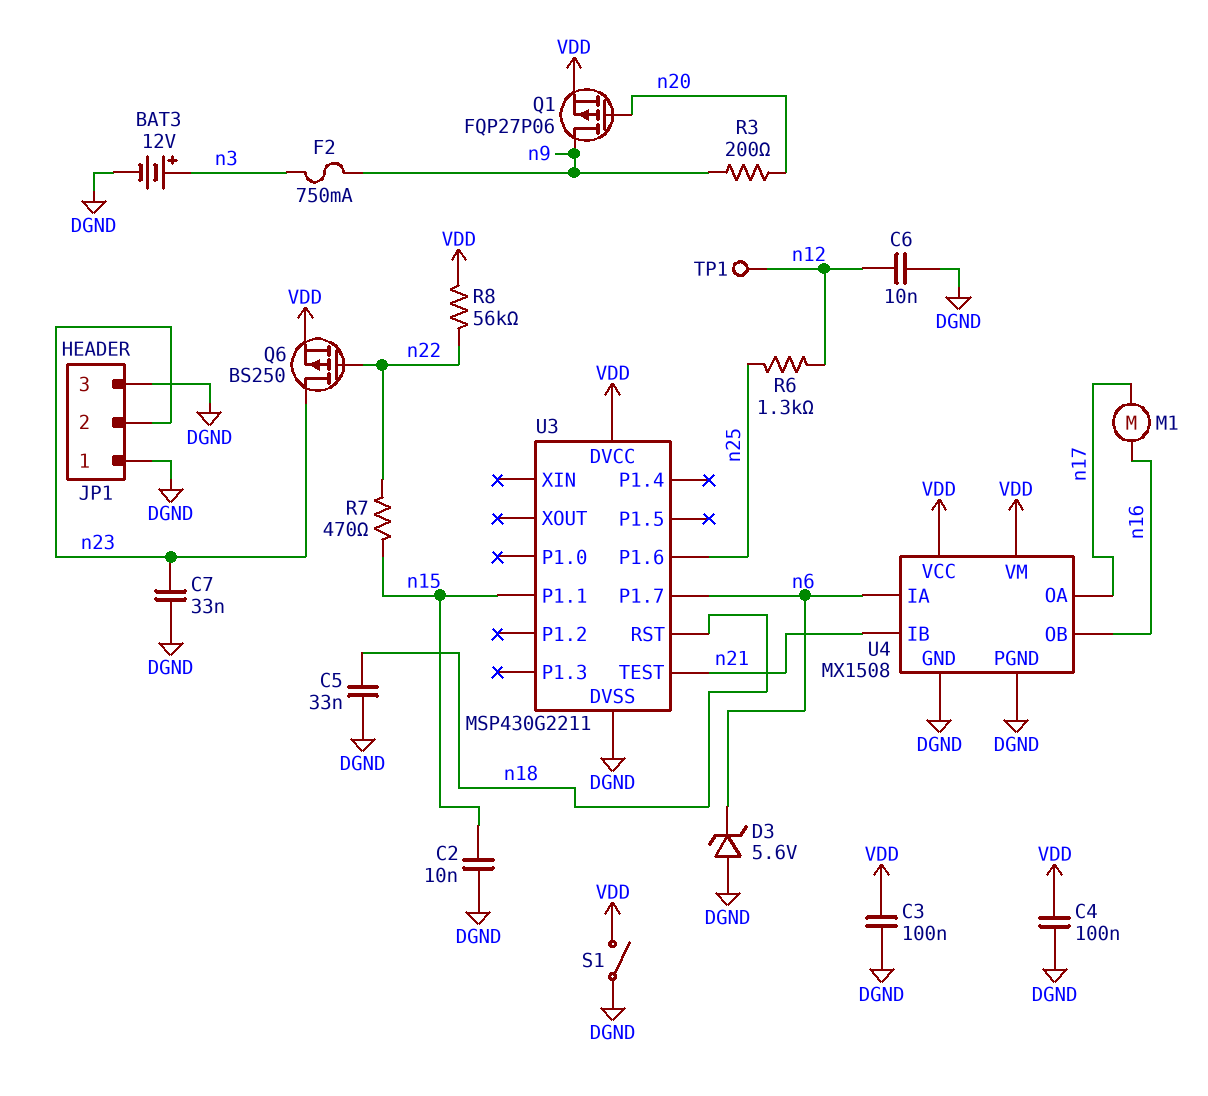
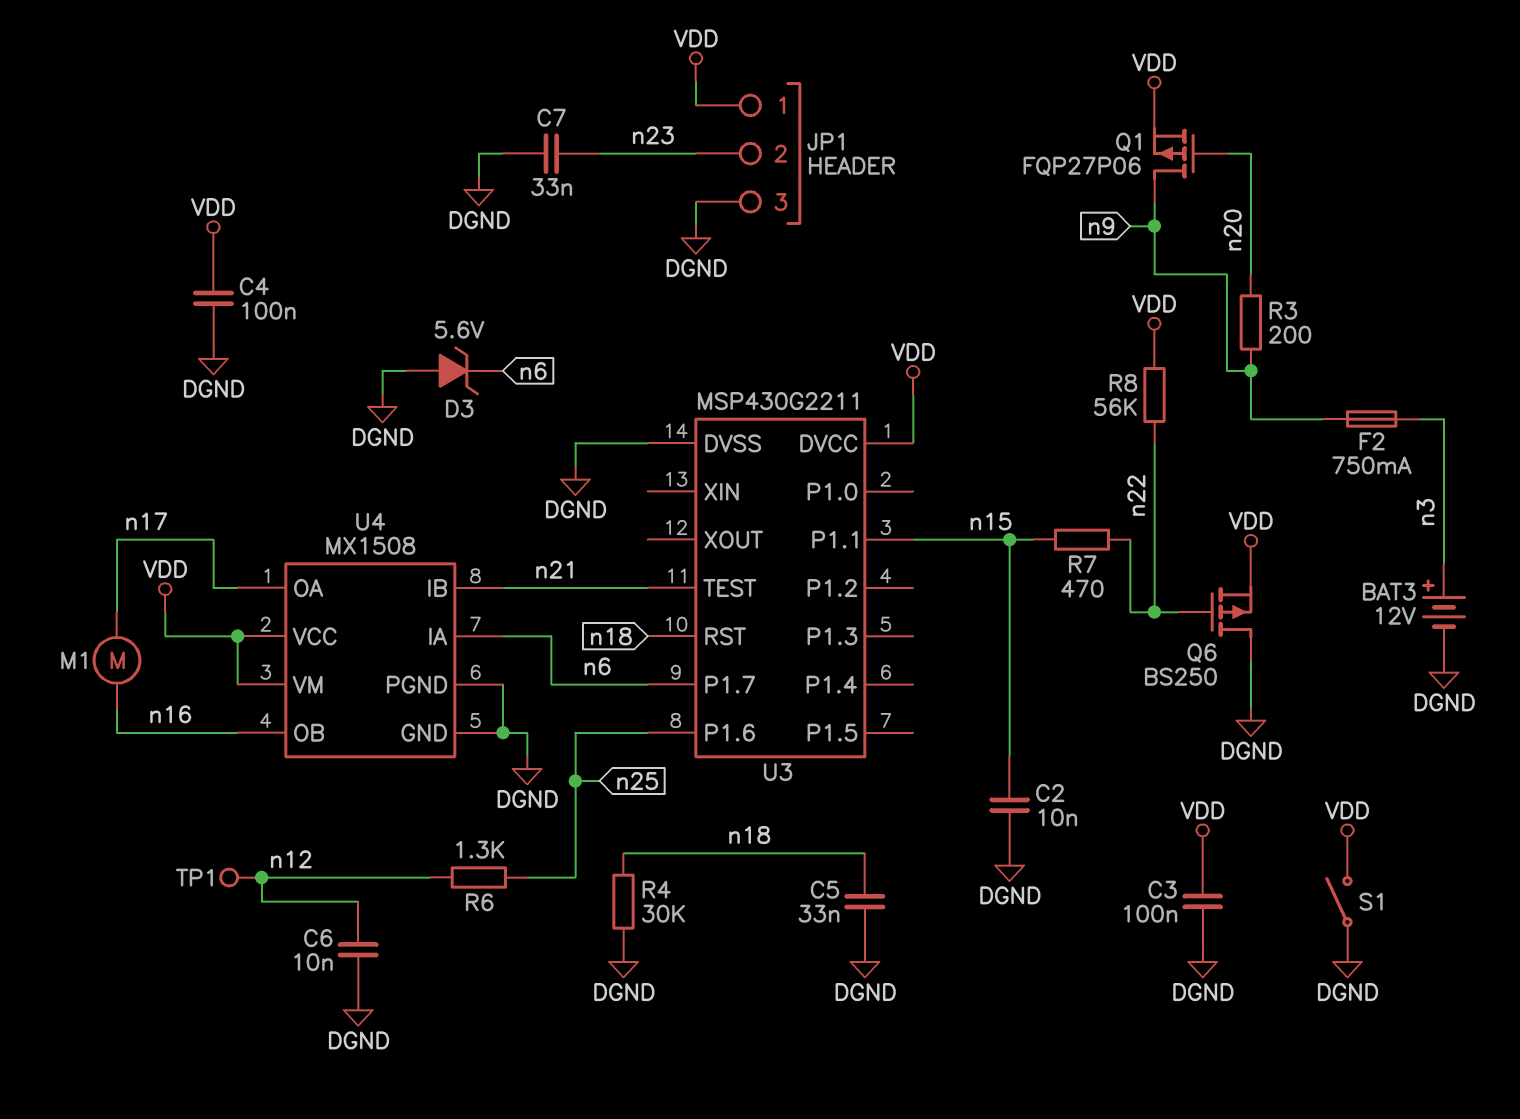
JP1 pin 1: DGND -> VDD
Q6: PMOS BS250 (G n22, D n23, S VDD) -> PMOS BS250 (G n22, D DGND, S VDD)
R4: none -> 30k (DGND, n18)

